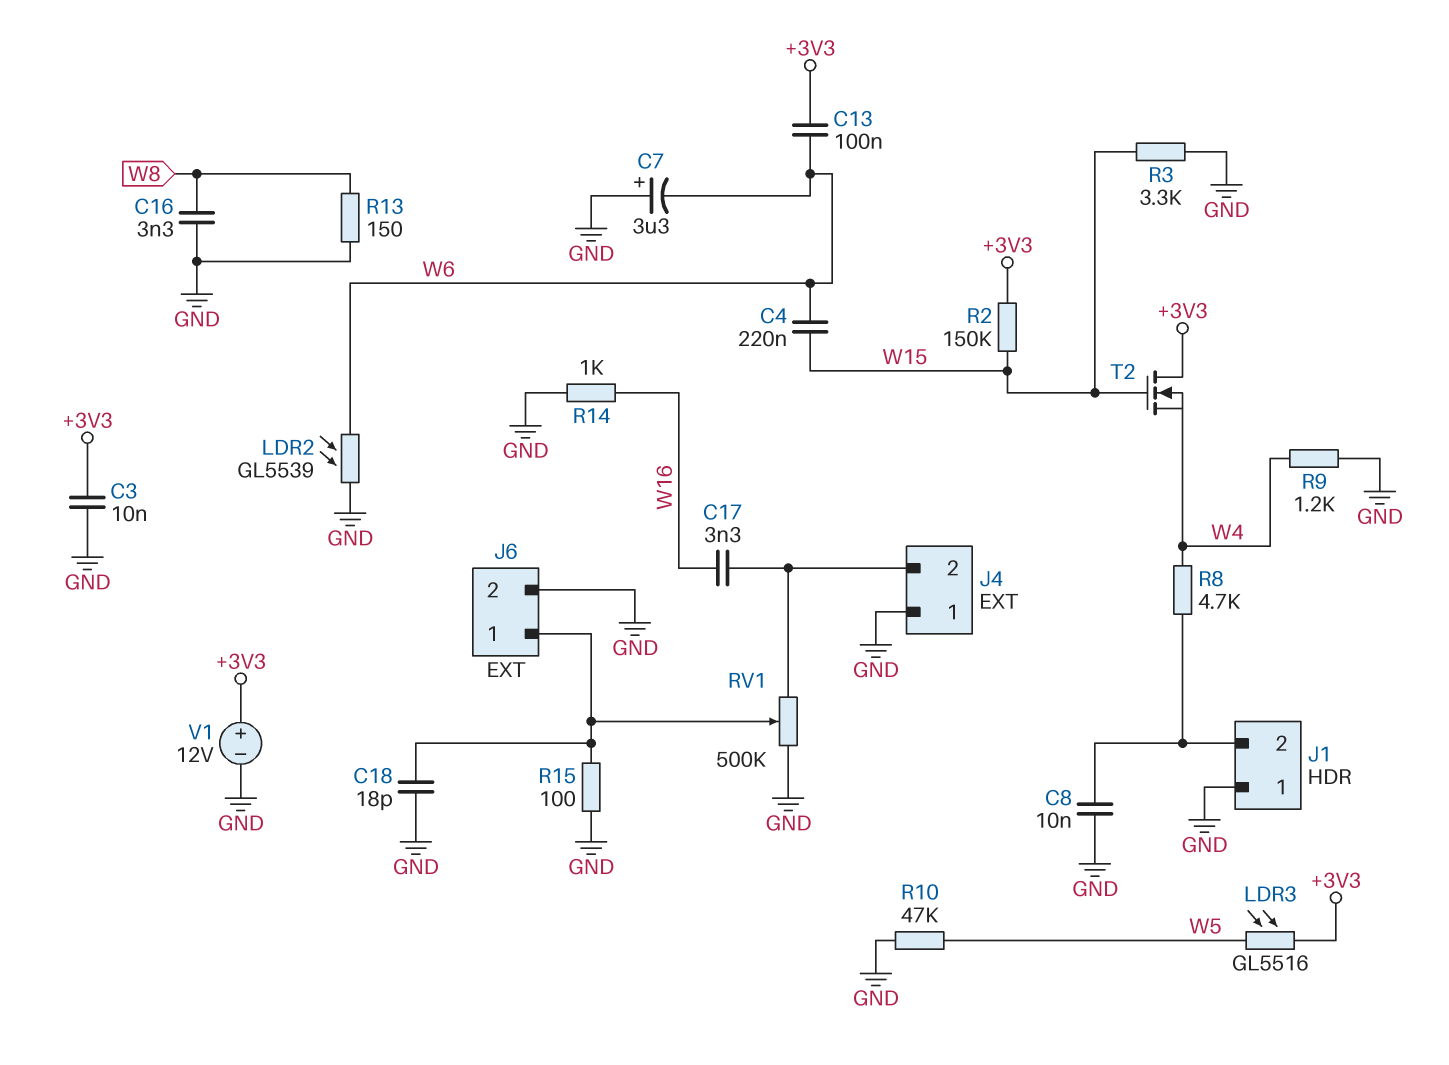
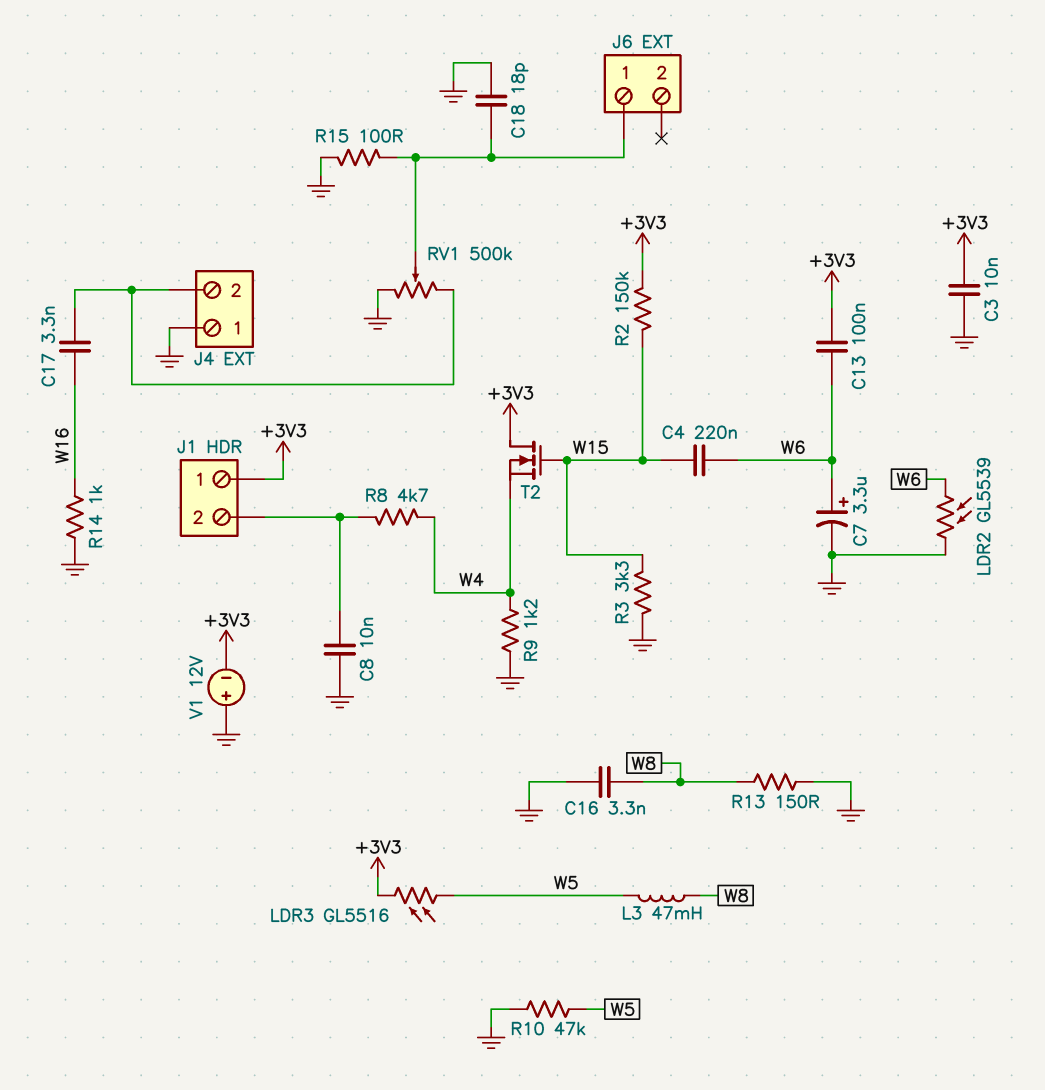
C7: 3.3uF (plus GND, minus W6) -> 3.3uF (plus W6, minus GND)
J1 pin 1: GND -> +3V3
J6 pin 2: GND -> none
L3: none -> 47mH (W5, W8)
V1: 12V (plus +3V3, minus GND) -> 12V (plus GND, minus +3V3)

